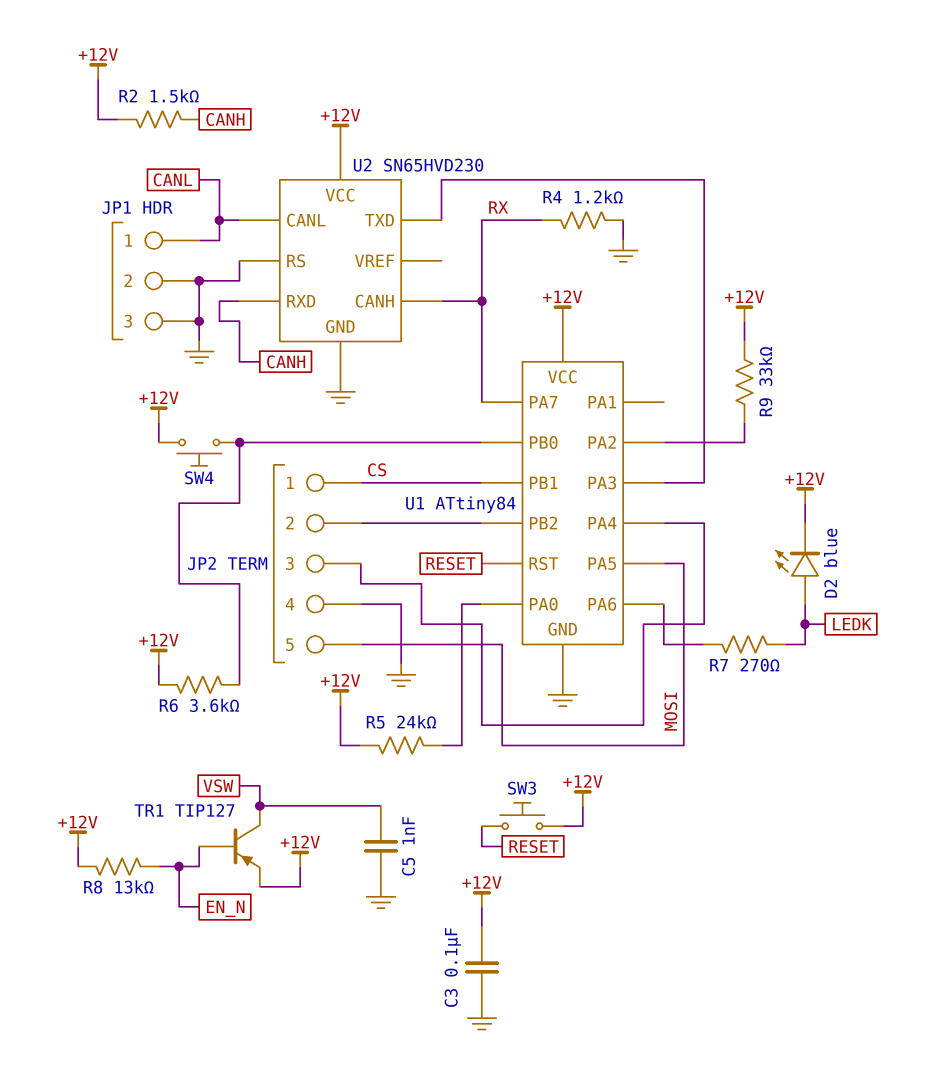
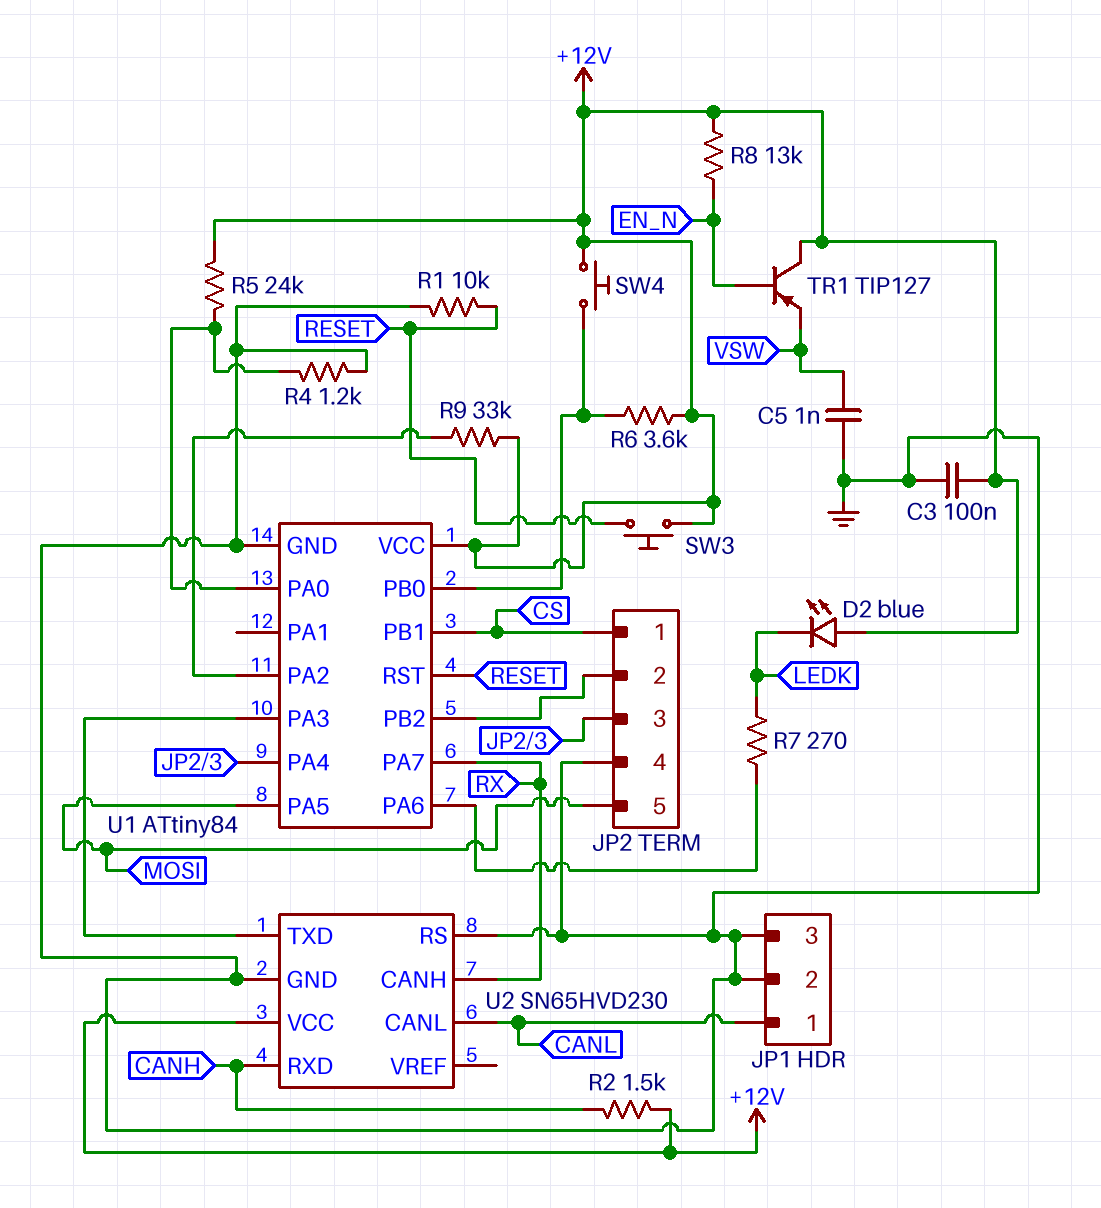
D2: LED blue (A LEDK, K +12V) -> LED blue (A +12V, K LEDK)
R1: none -> 10k (GND, RESET)
R4: 1.2k (GND, RX) -> 1.2k (GND, U1/PA0)
TR1: PNP TIP127 (B EN_N, C VSW, E +12V) -> PNP TIP127 (B EN_N, C +12V, E VSW)

